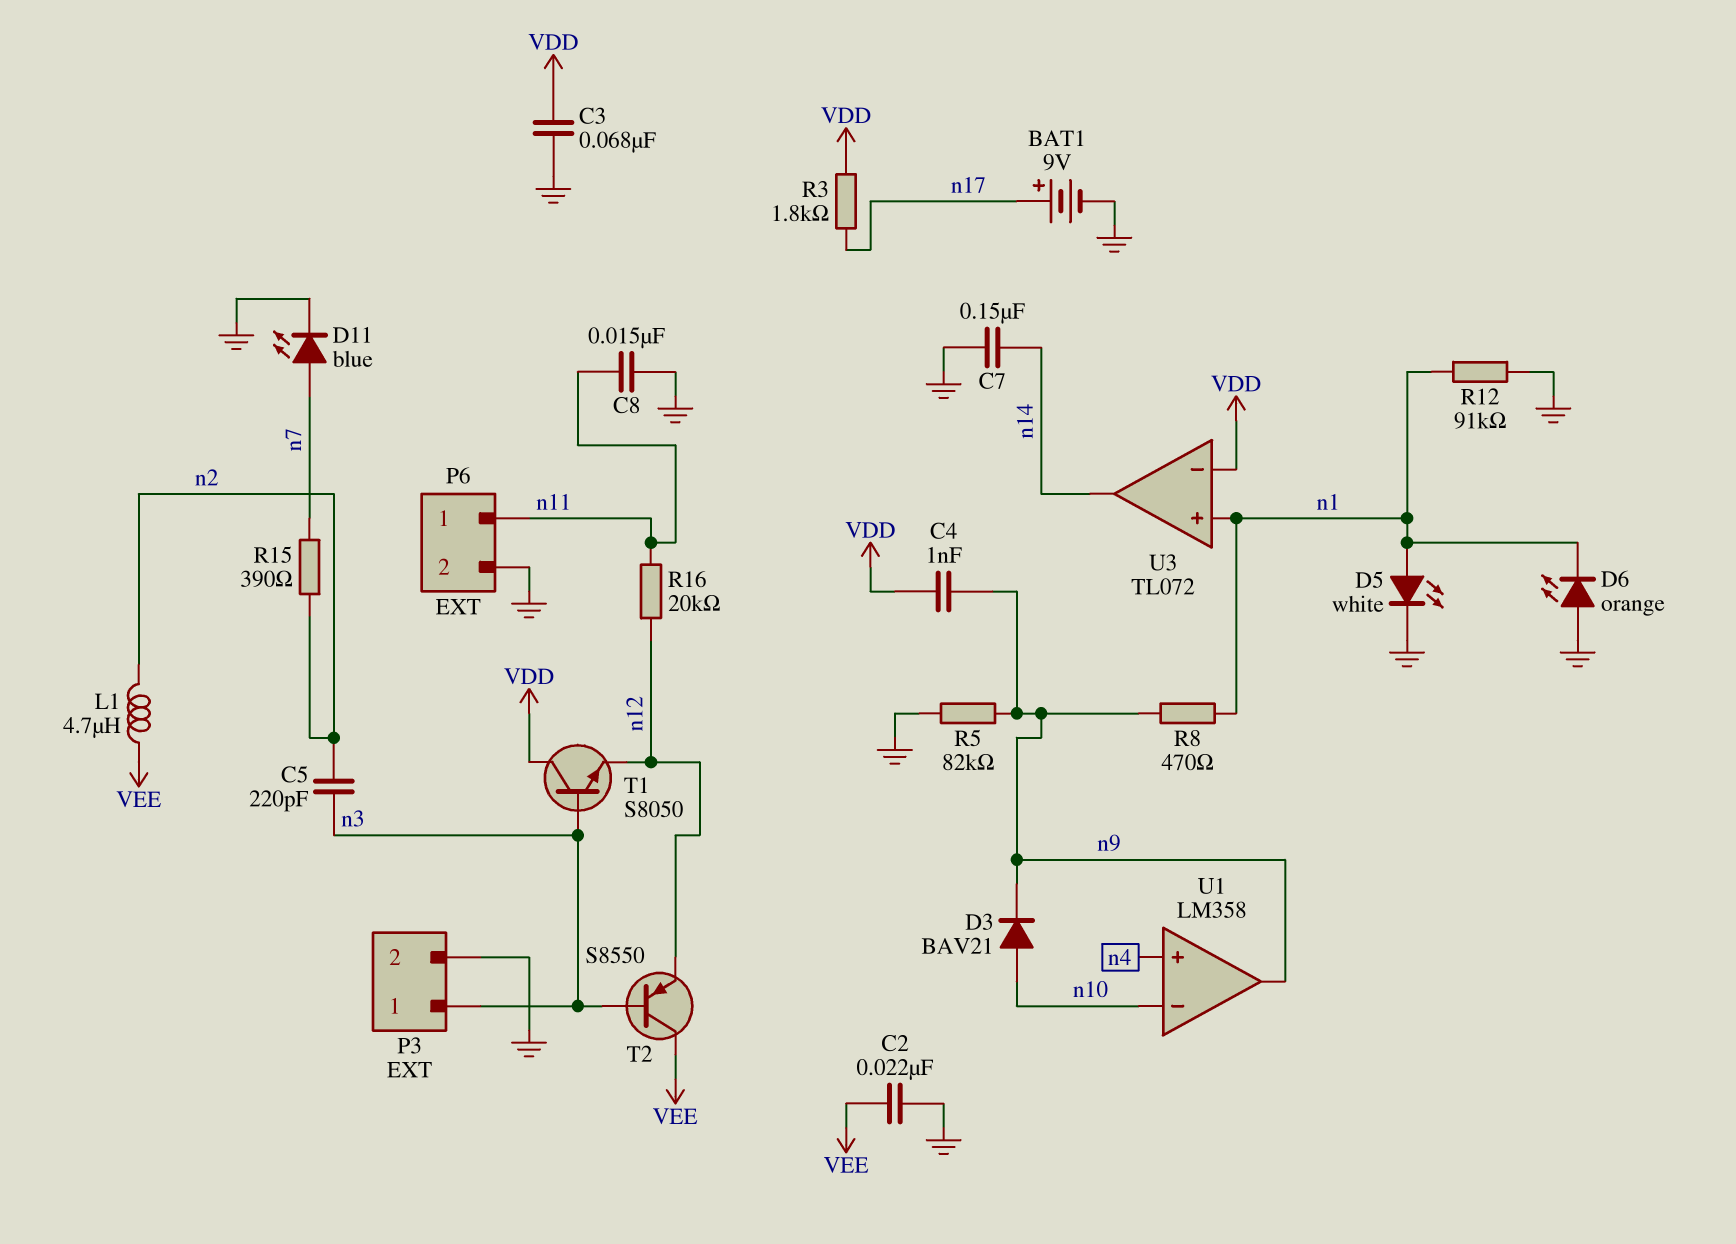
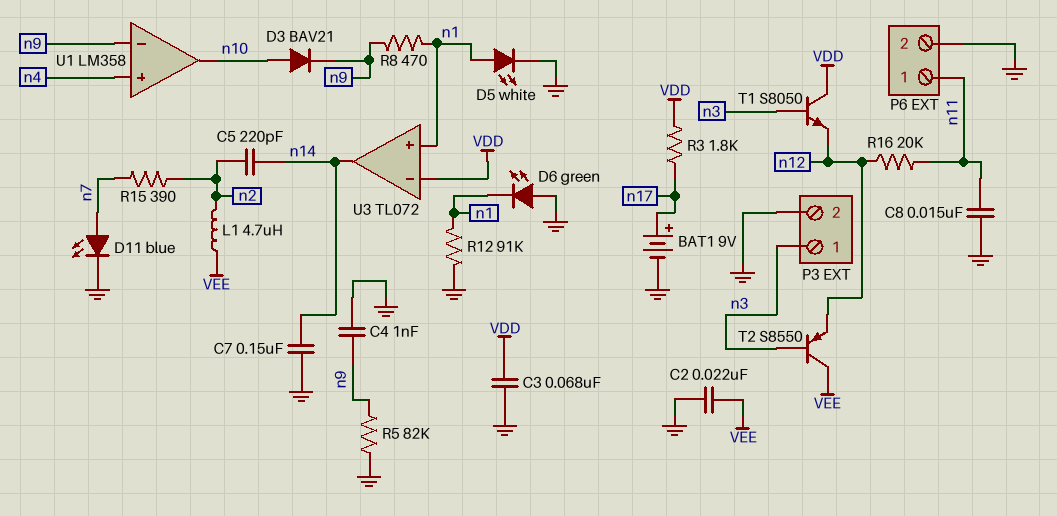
C4: 1nF (VDD, n9) -> 1nF (GND, n9)
C5: 220pF (n2, n3) -> 220pF (n2, n14)
D6: LED orange (A GND, K n1) -> LED green (A GND, K n1)
U1 pin in-: n10 -> n9
U1 pin out: n9 -> n10

